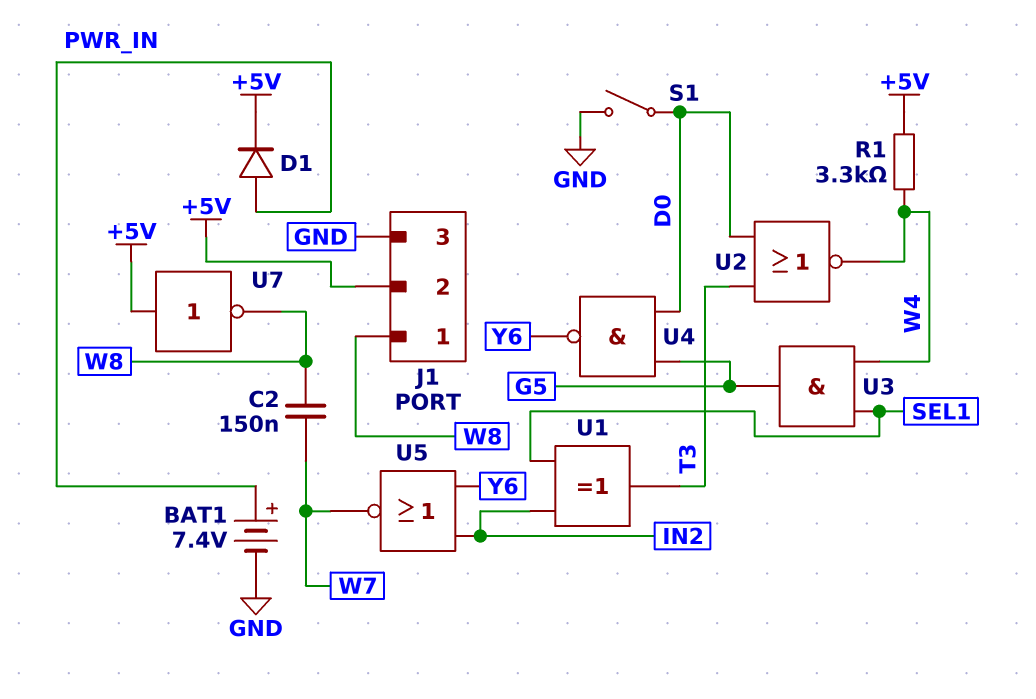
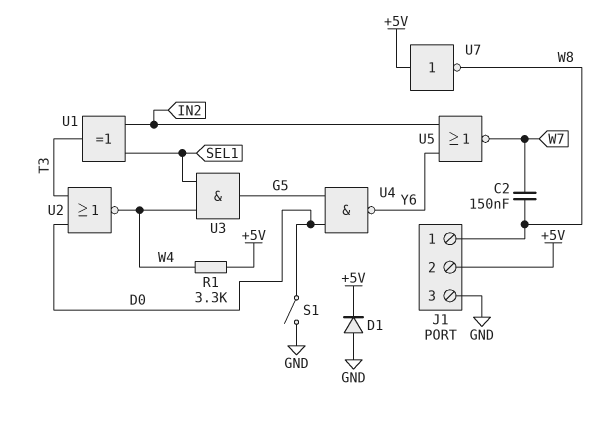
BAT1: 7.4V (plus PWR_IN, minus GND) -> none
D1: diode (A PWR_IN, K +5V) -> diode (A GND, K +5V)

